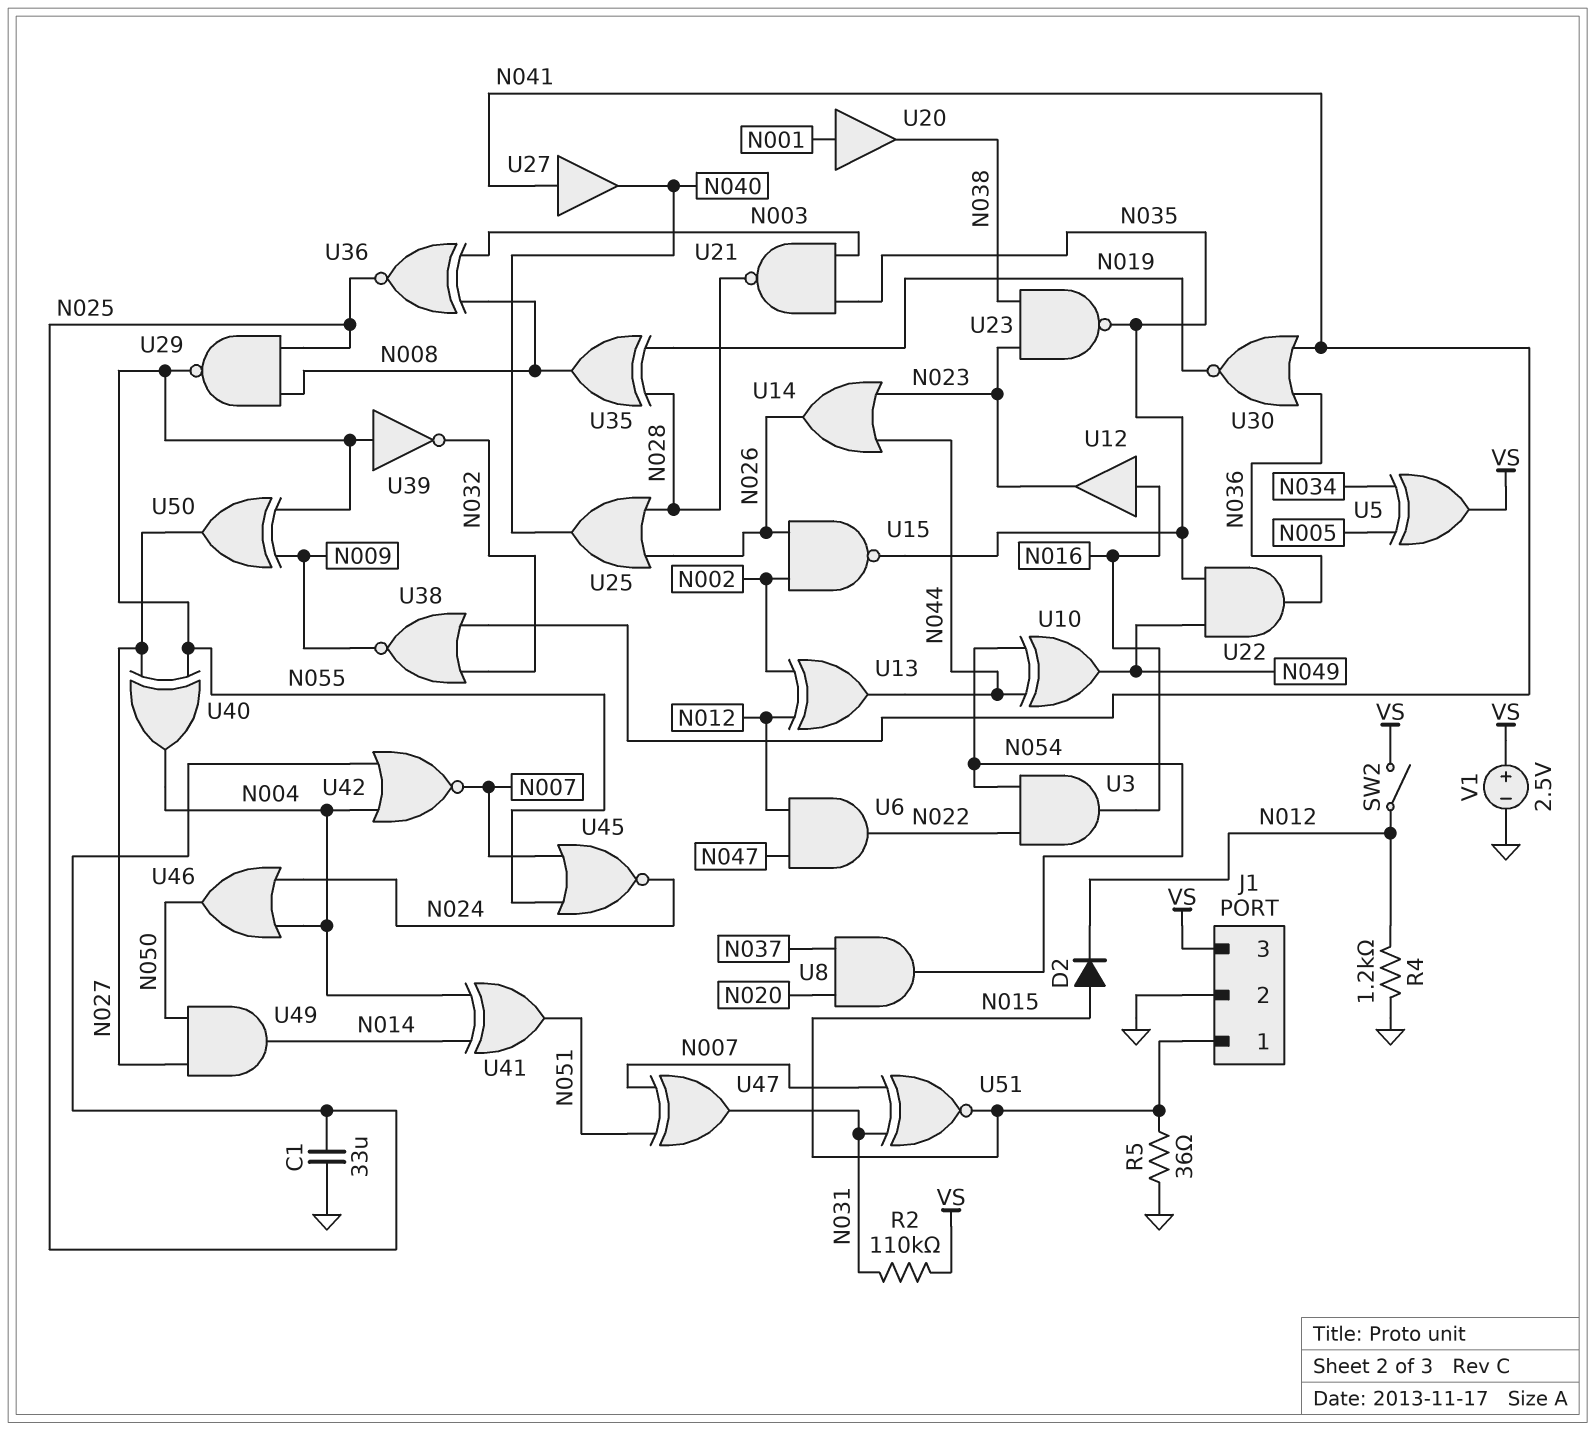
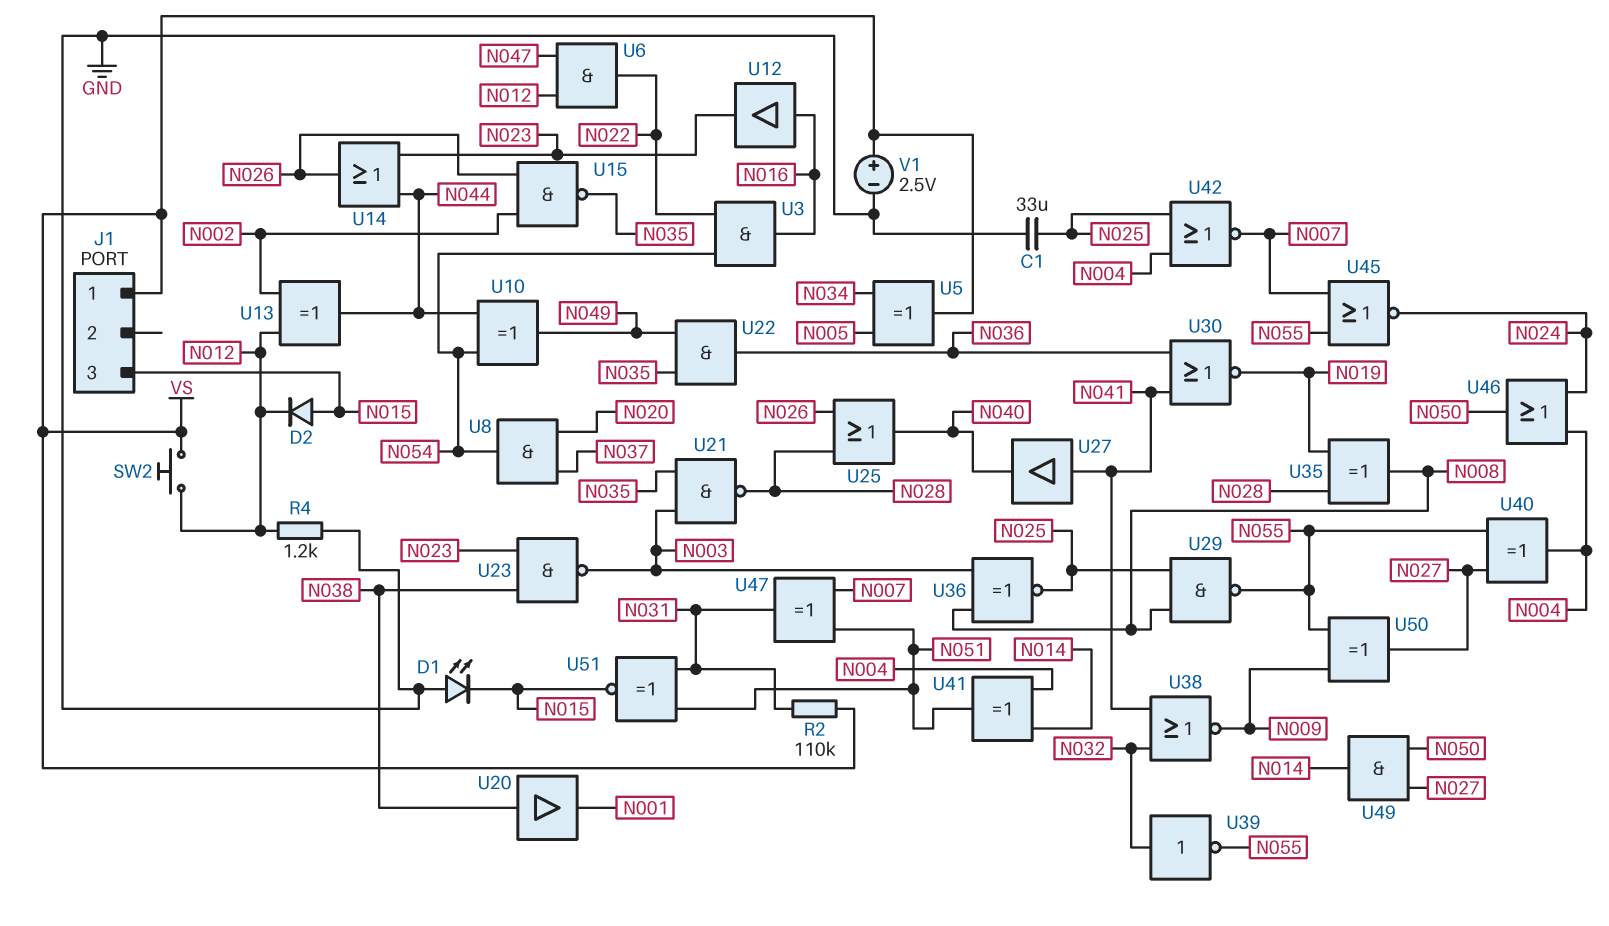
D1: none -> LED (A GND, K N015)
J1 pin 1: N015 -> VS
J1 pin 2: GND -> none
J1 pin 3: VS -> N015
R5: 36 (GND, N015) -> none
SW2: switch (N012, VS) -> button (N012, VS)
U20: buffer (in N001, out N038) -> buffer (in N038, out N001)
U23: NAND (in N023, in N038, out N035) -> NAND (in N023, in N038, out N003)
U39: NOT (in N055, out N032) -> NOT (in N032, out N055)
U51: XNOR (in N007, in N031, out N015) -> XNOR (in N031, in N051, out N015)

